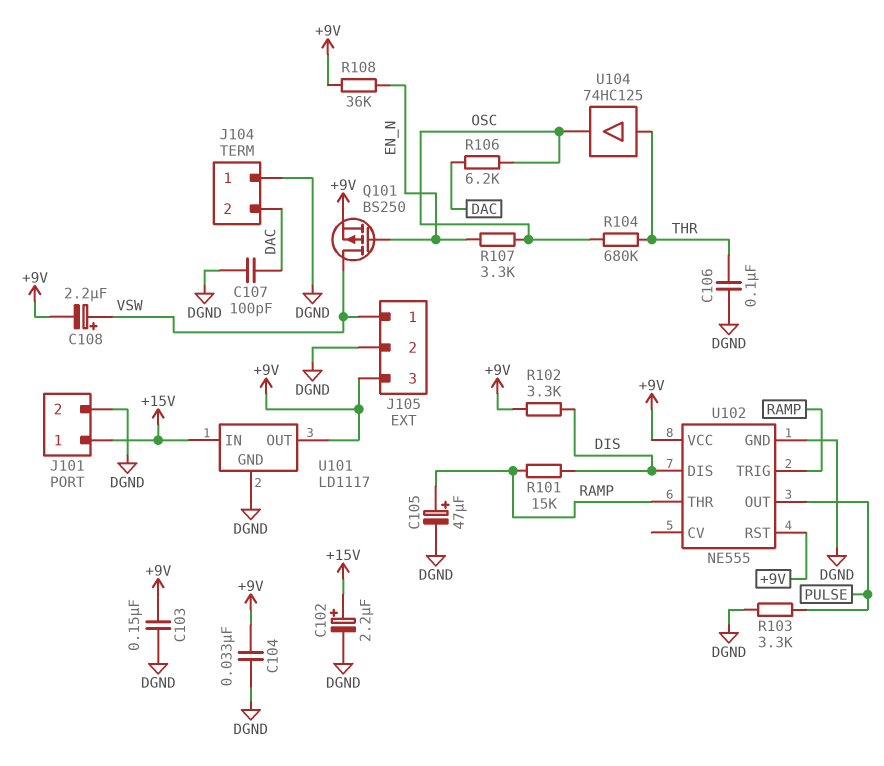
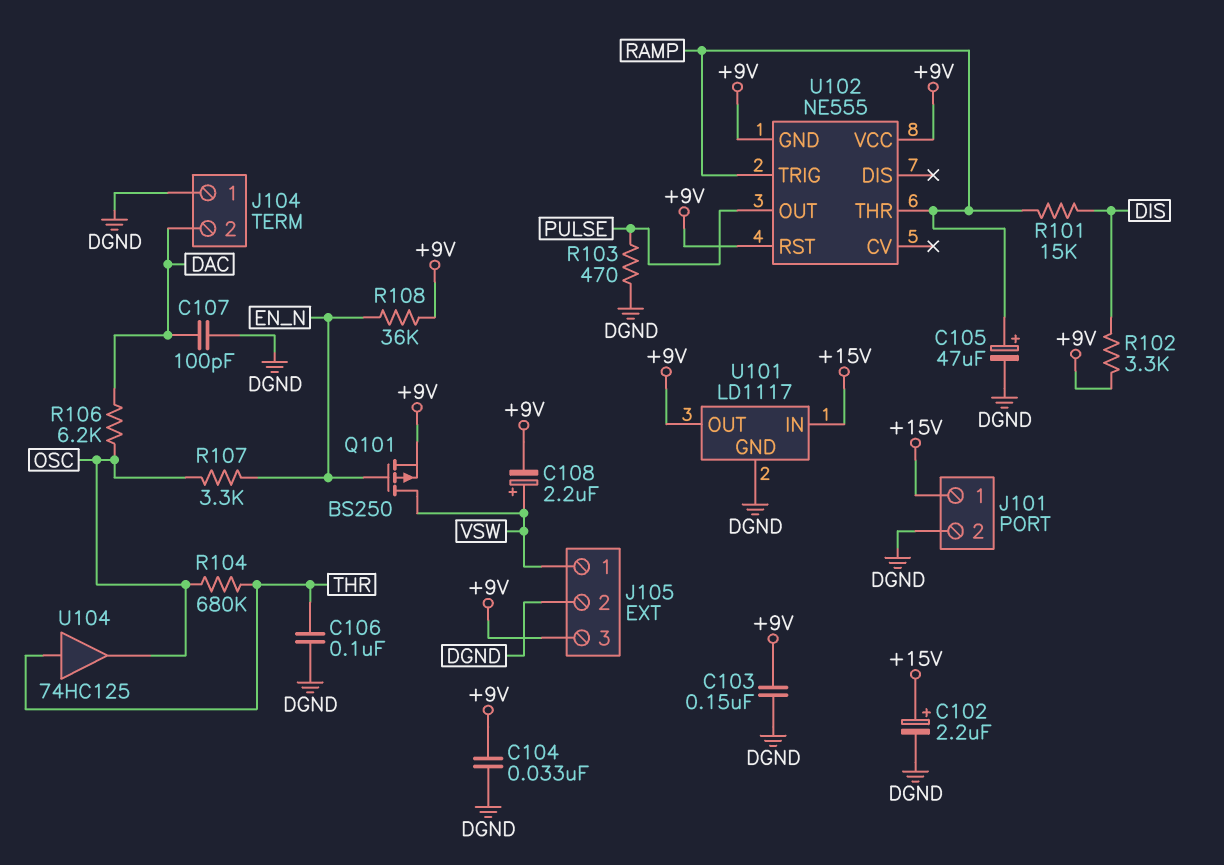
R103: 3.3k (DGND, PULSE) -> 470 (DGND, PULSE)
U102 pin DIS: DIS -> none
U102 pin GND: DGND -> +9V

